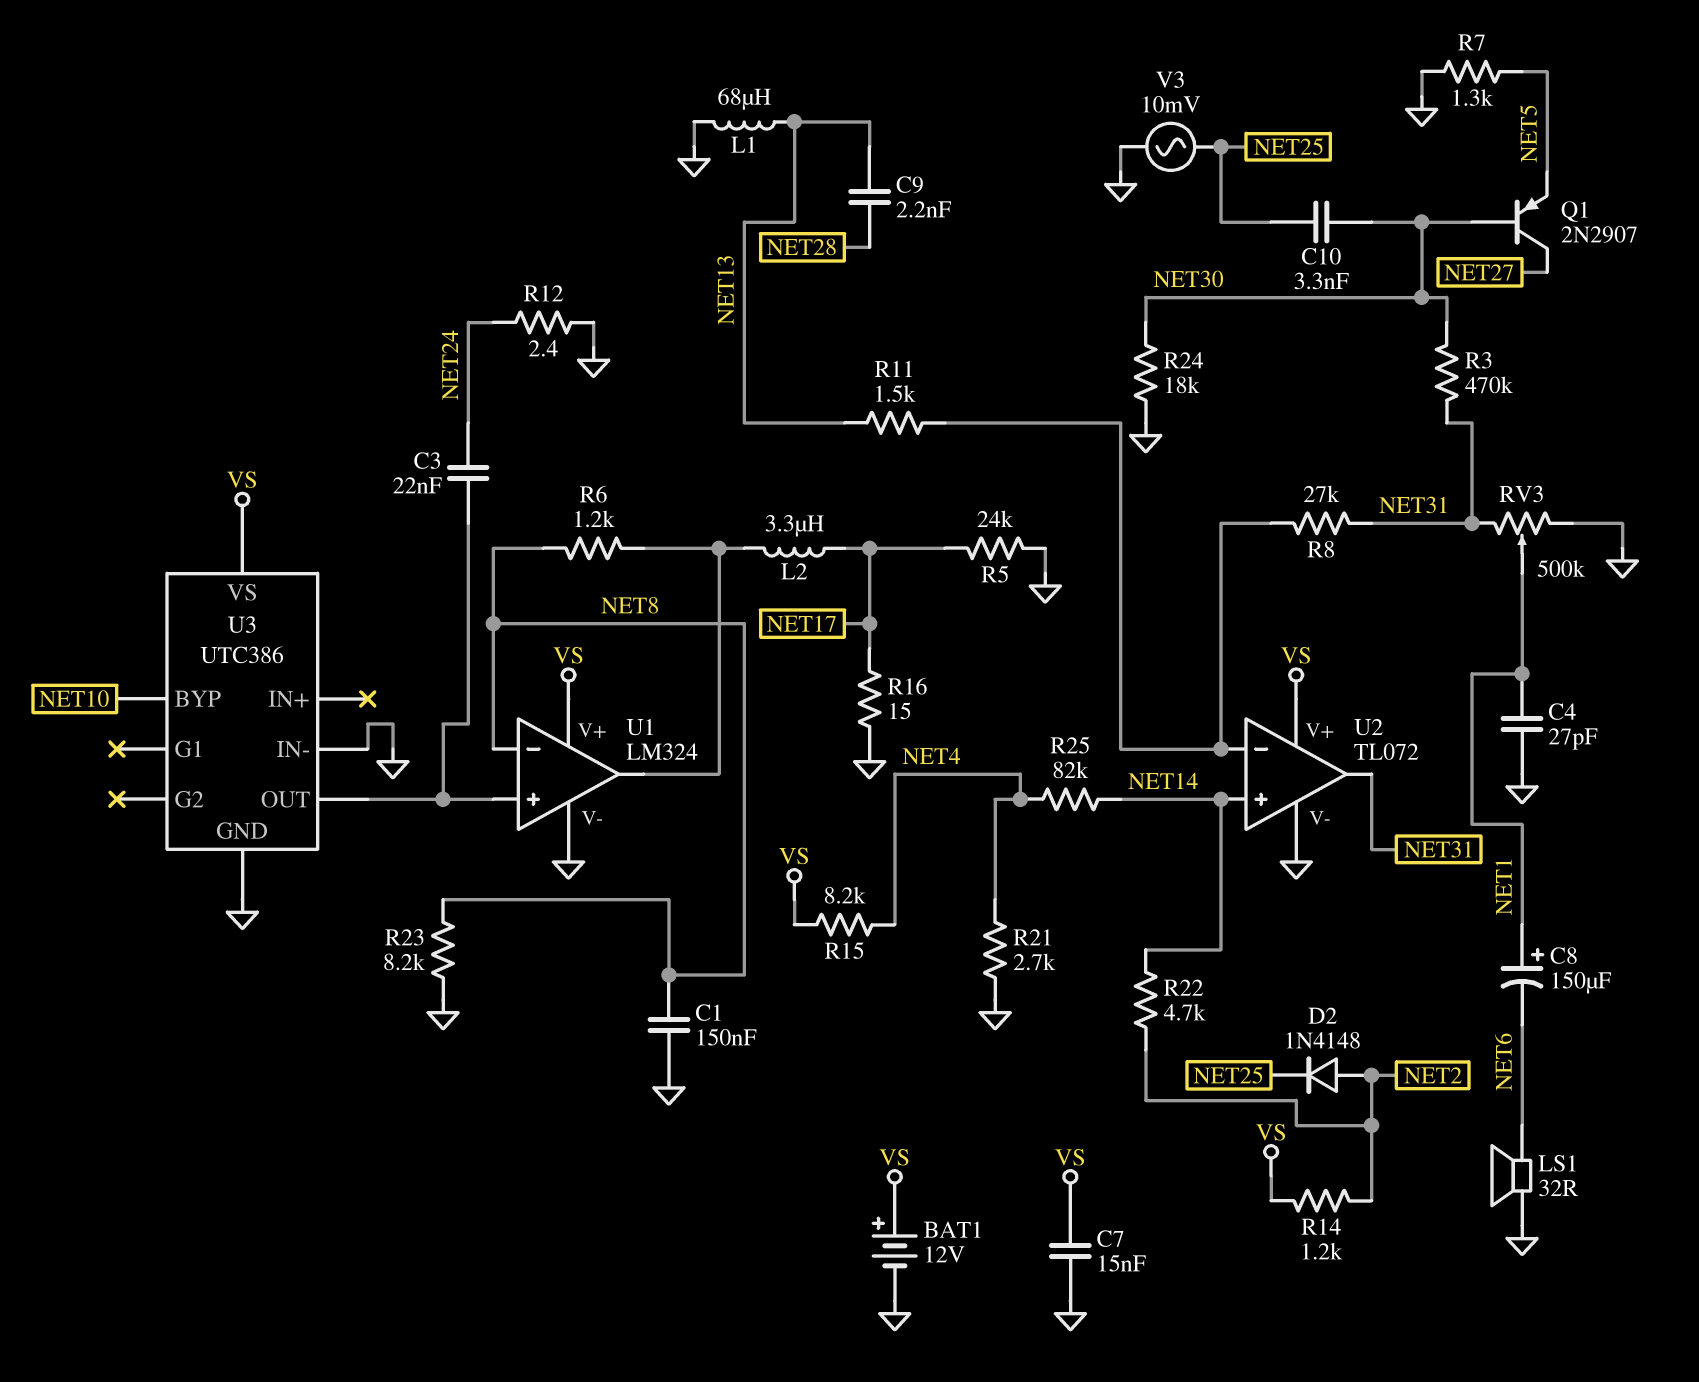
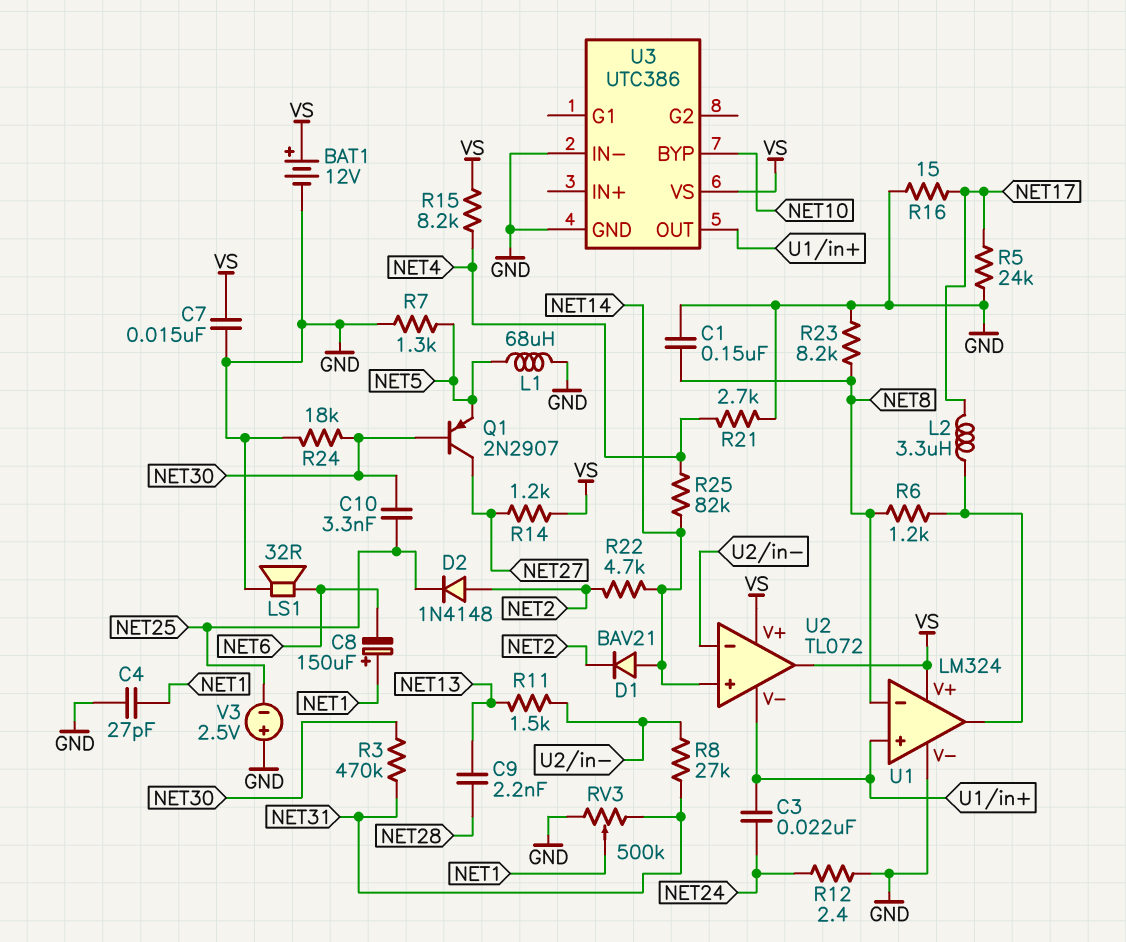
D1: none -> diode BAV21 (A NET14, K NET2)
L1: 68uH (GND, NET13) -> 68uH (GND, NET5)
R14: 1.2k (NET2, VS) -> 1.2k (NET27, VS)
U2 pin V-: GND -> U1/in+
U2 pin out: NET31 -> VS
V3: AC 10mV (GND, NET25) -> 2.5V (plus GND, minus NET25)

